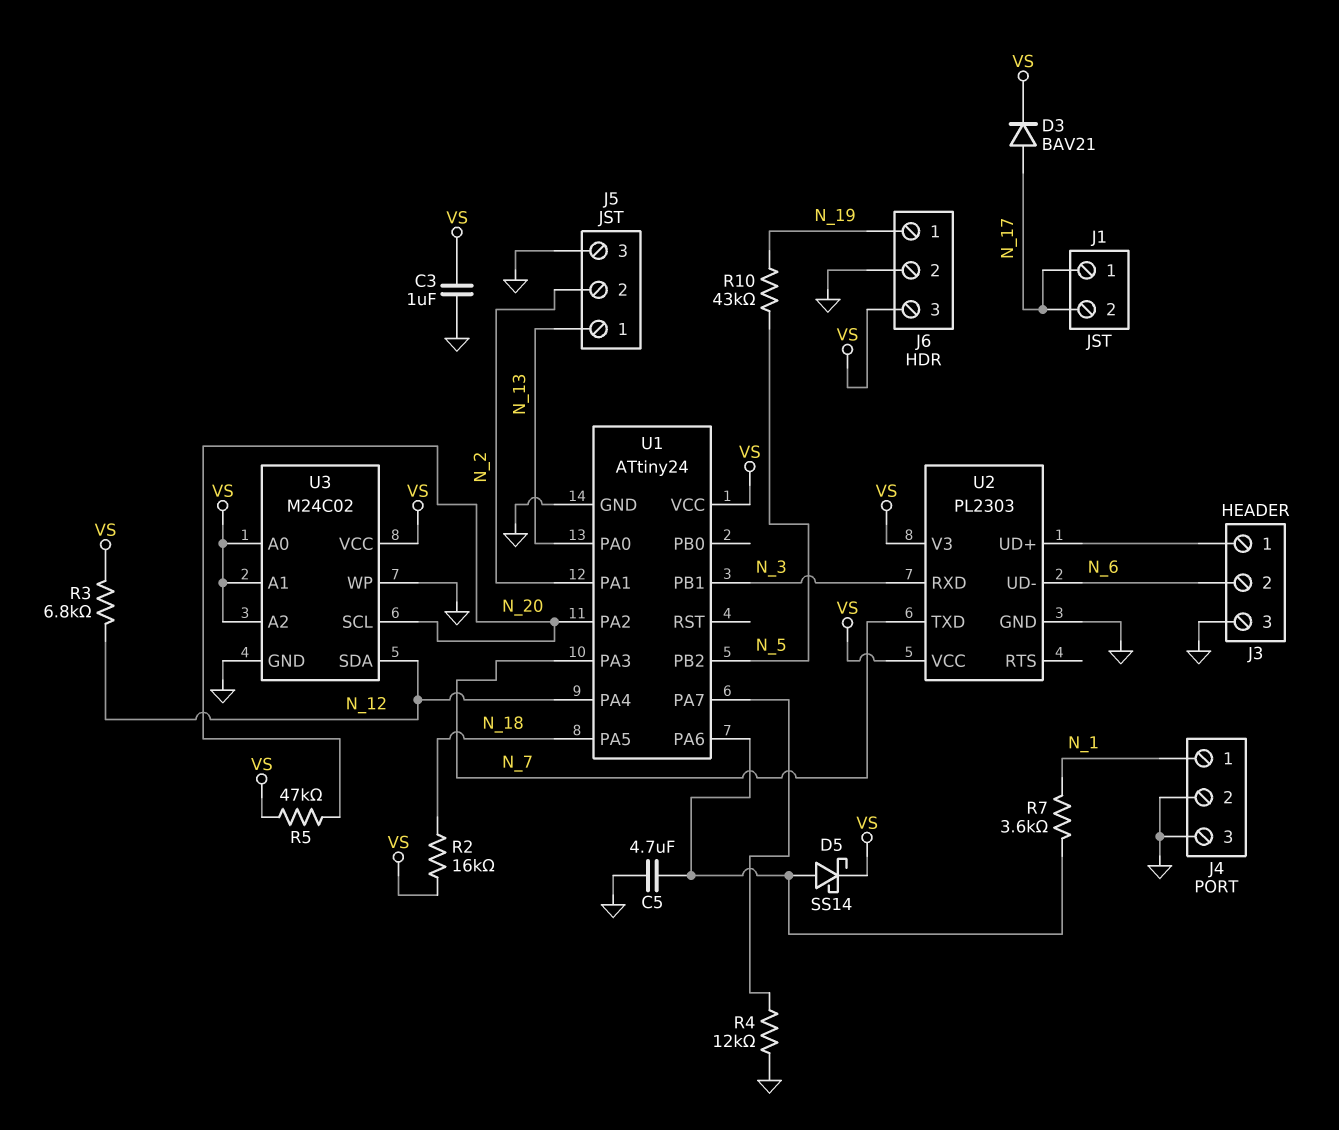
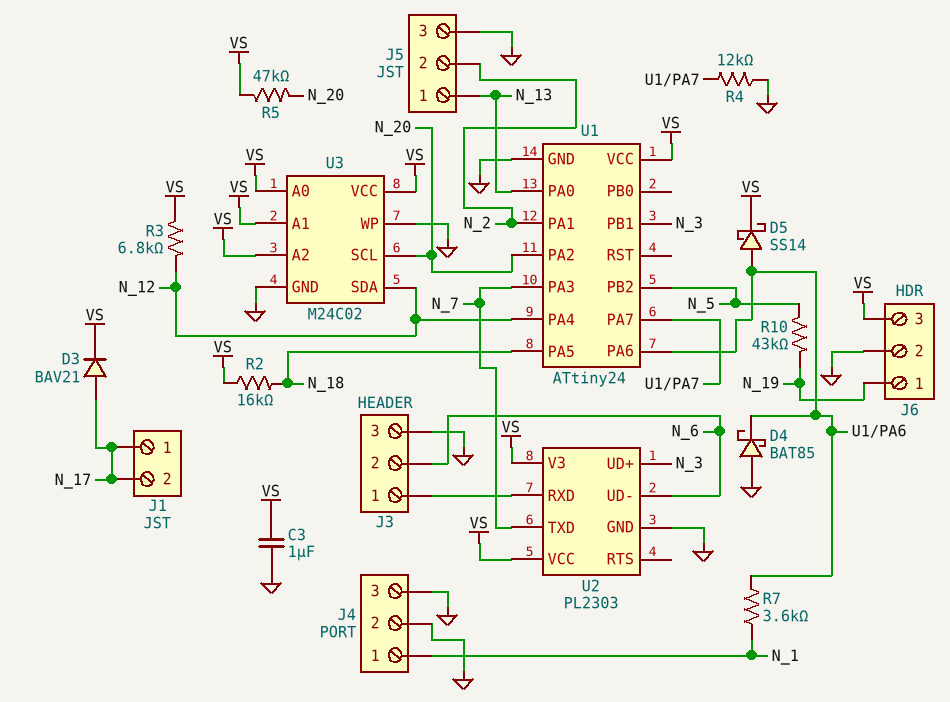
C5: 4.7uF (GND, U1/PA6) -> none
D4: none -> schottky BAT85 (A GND, K U1/PA6)
U2 pin RXD: N_3 -> J3/1
U2 pin UD+: J3/1 -> N_3

